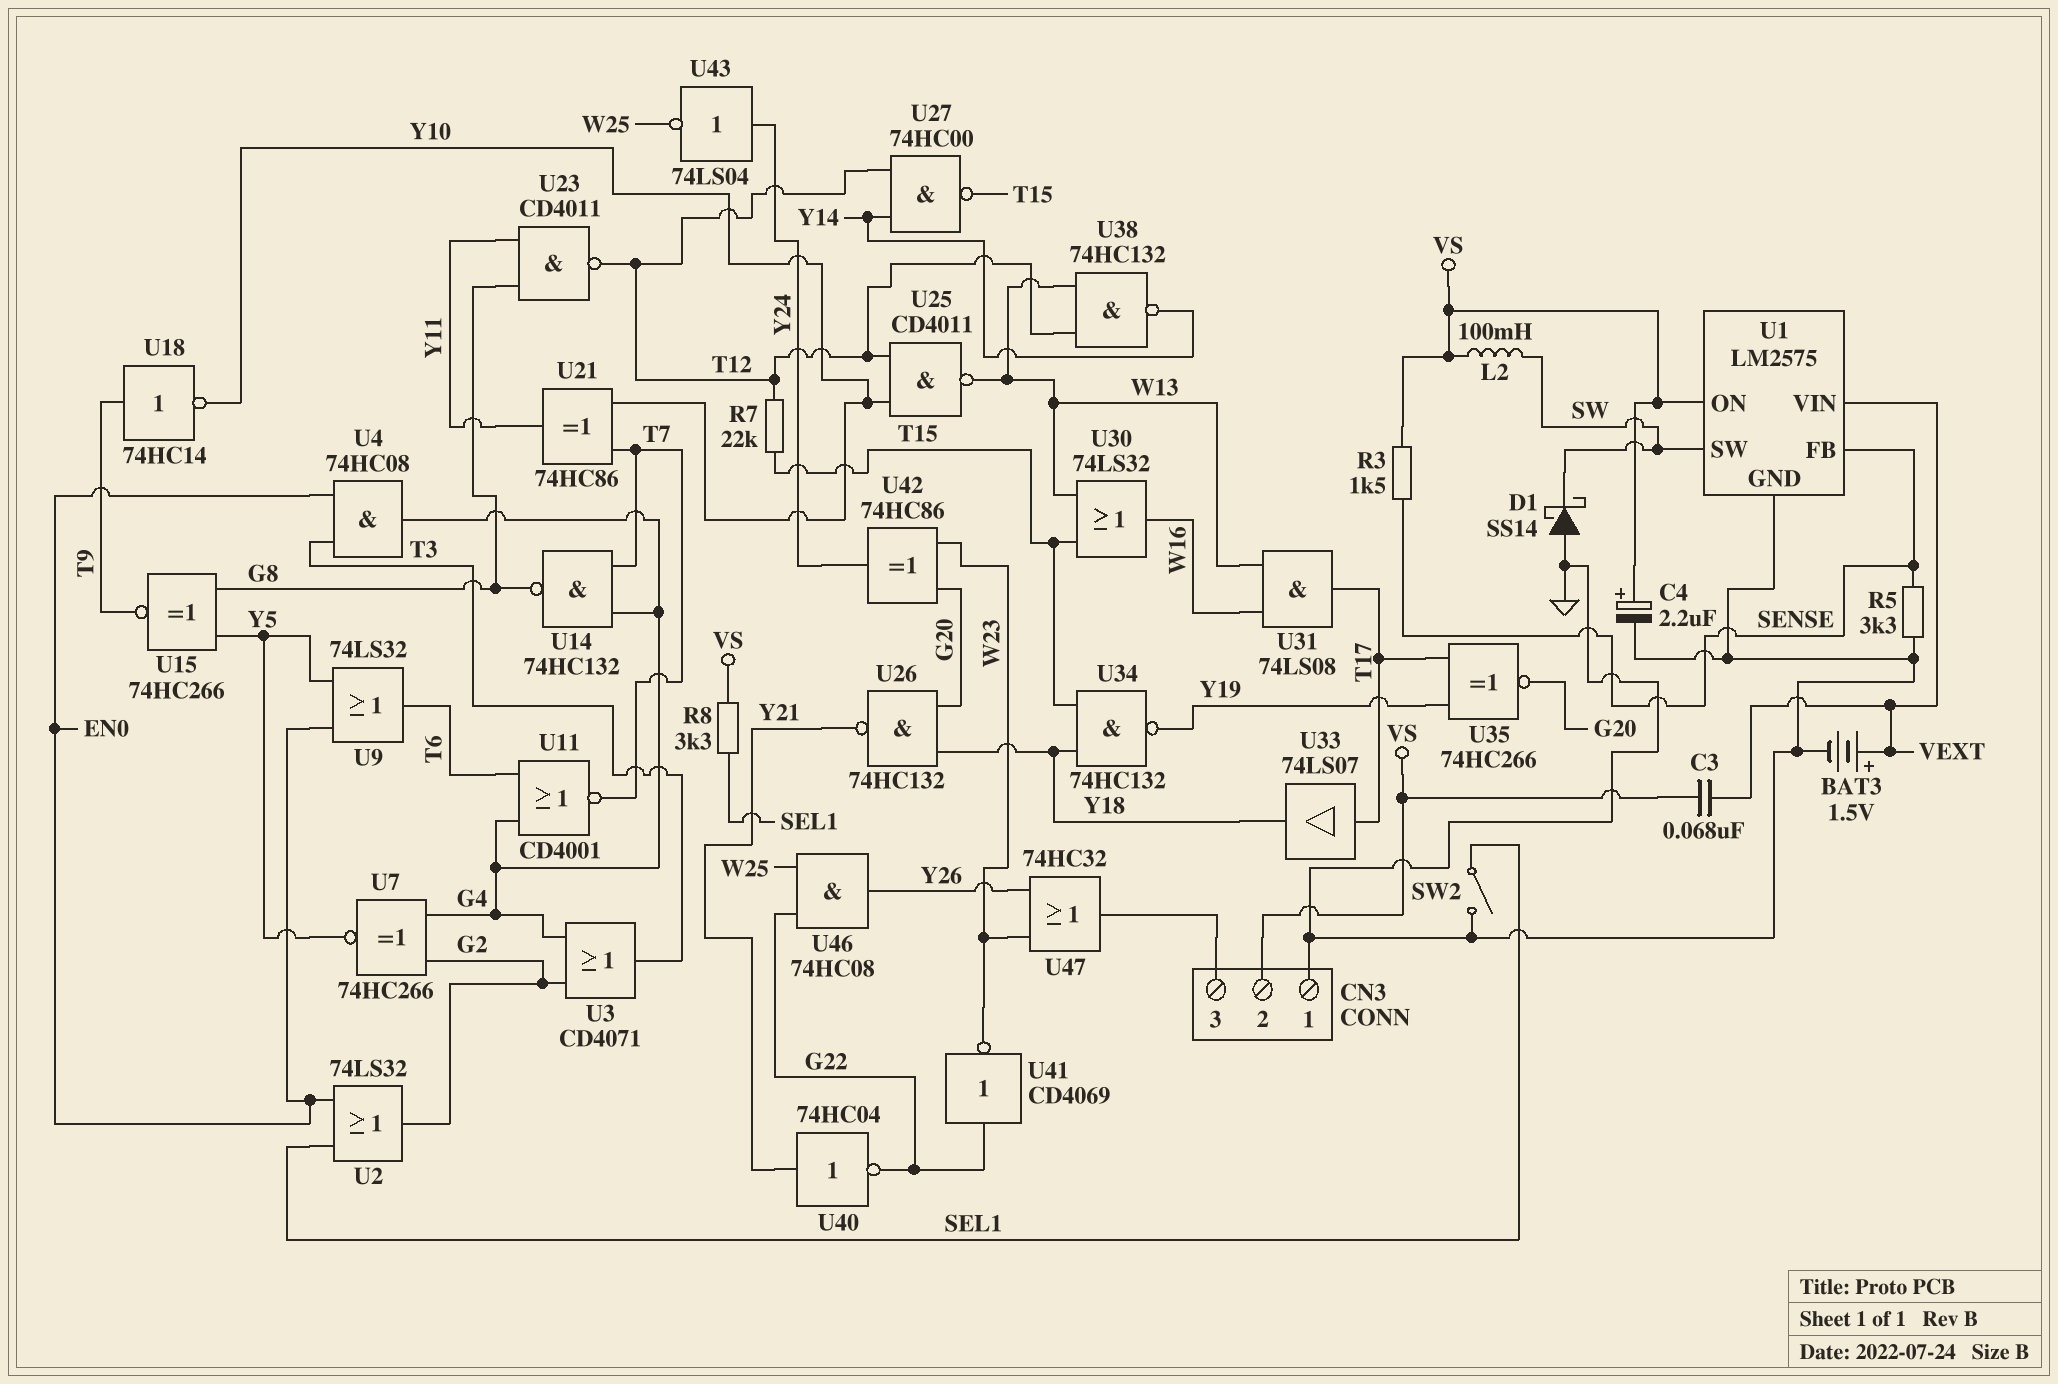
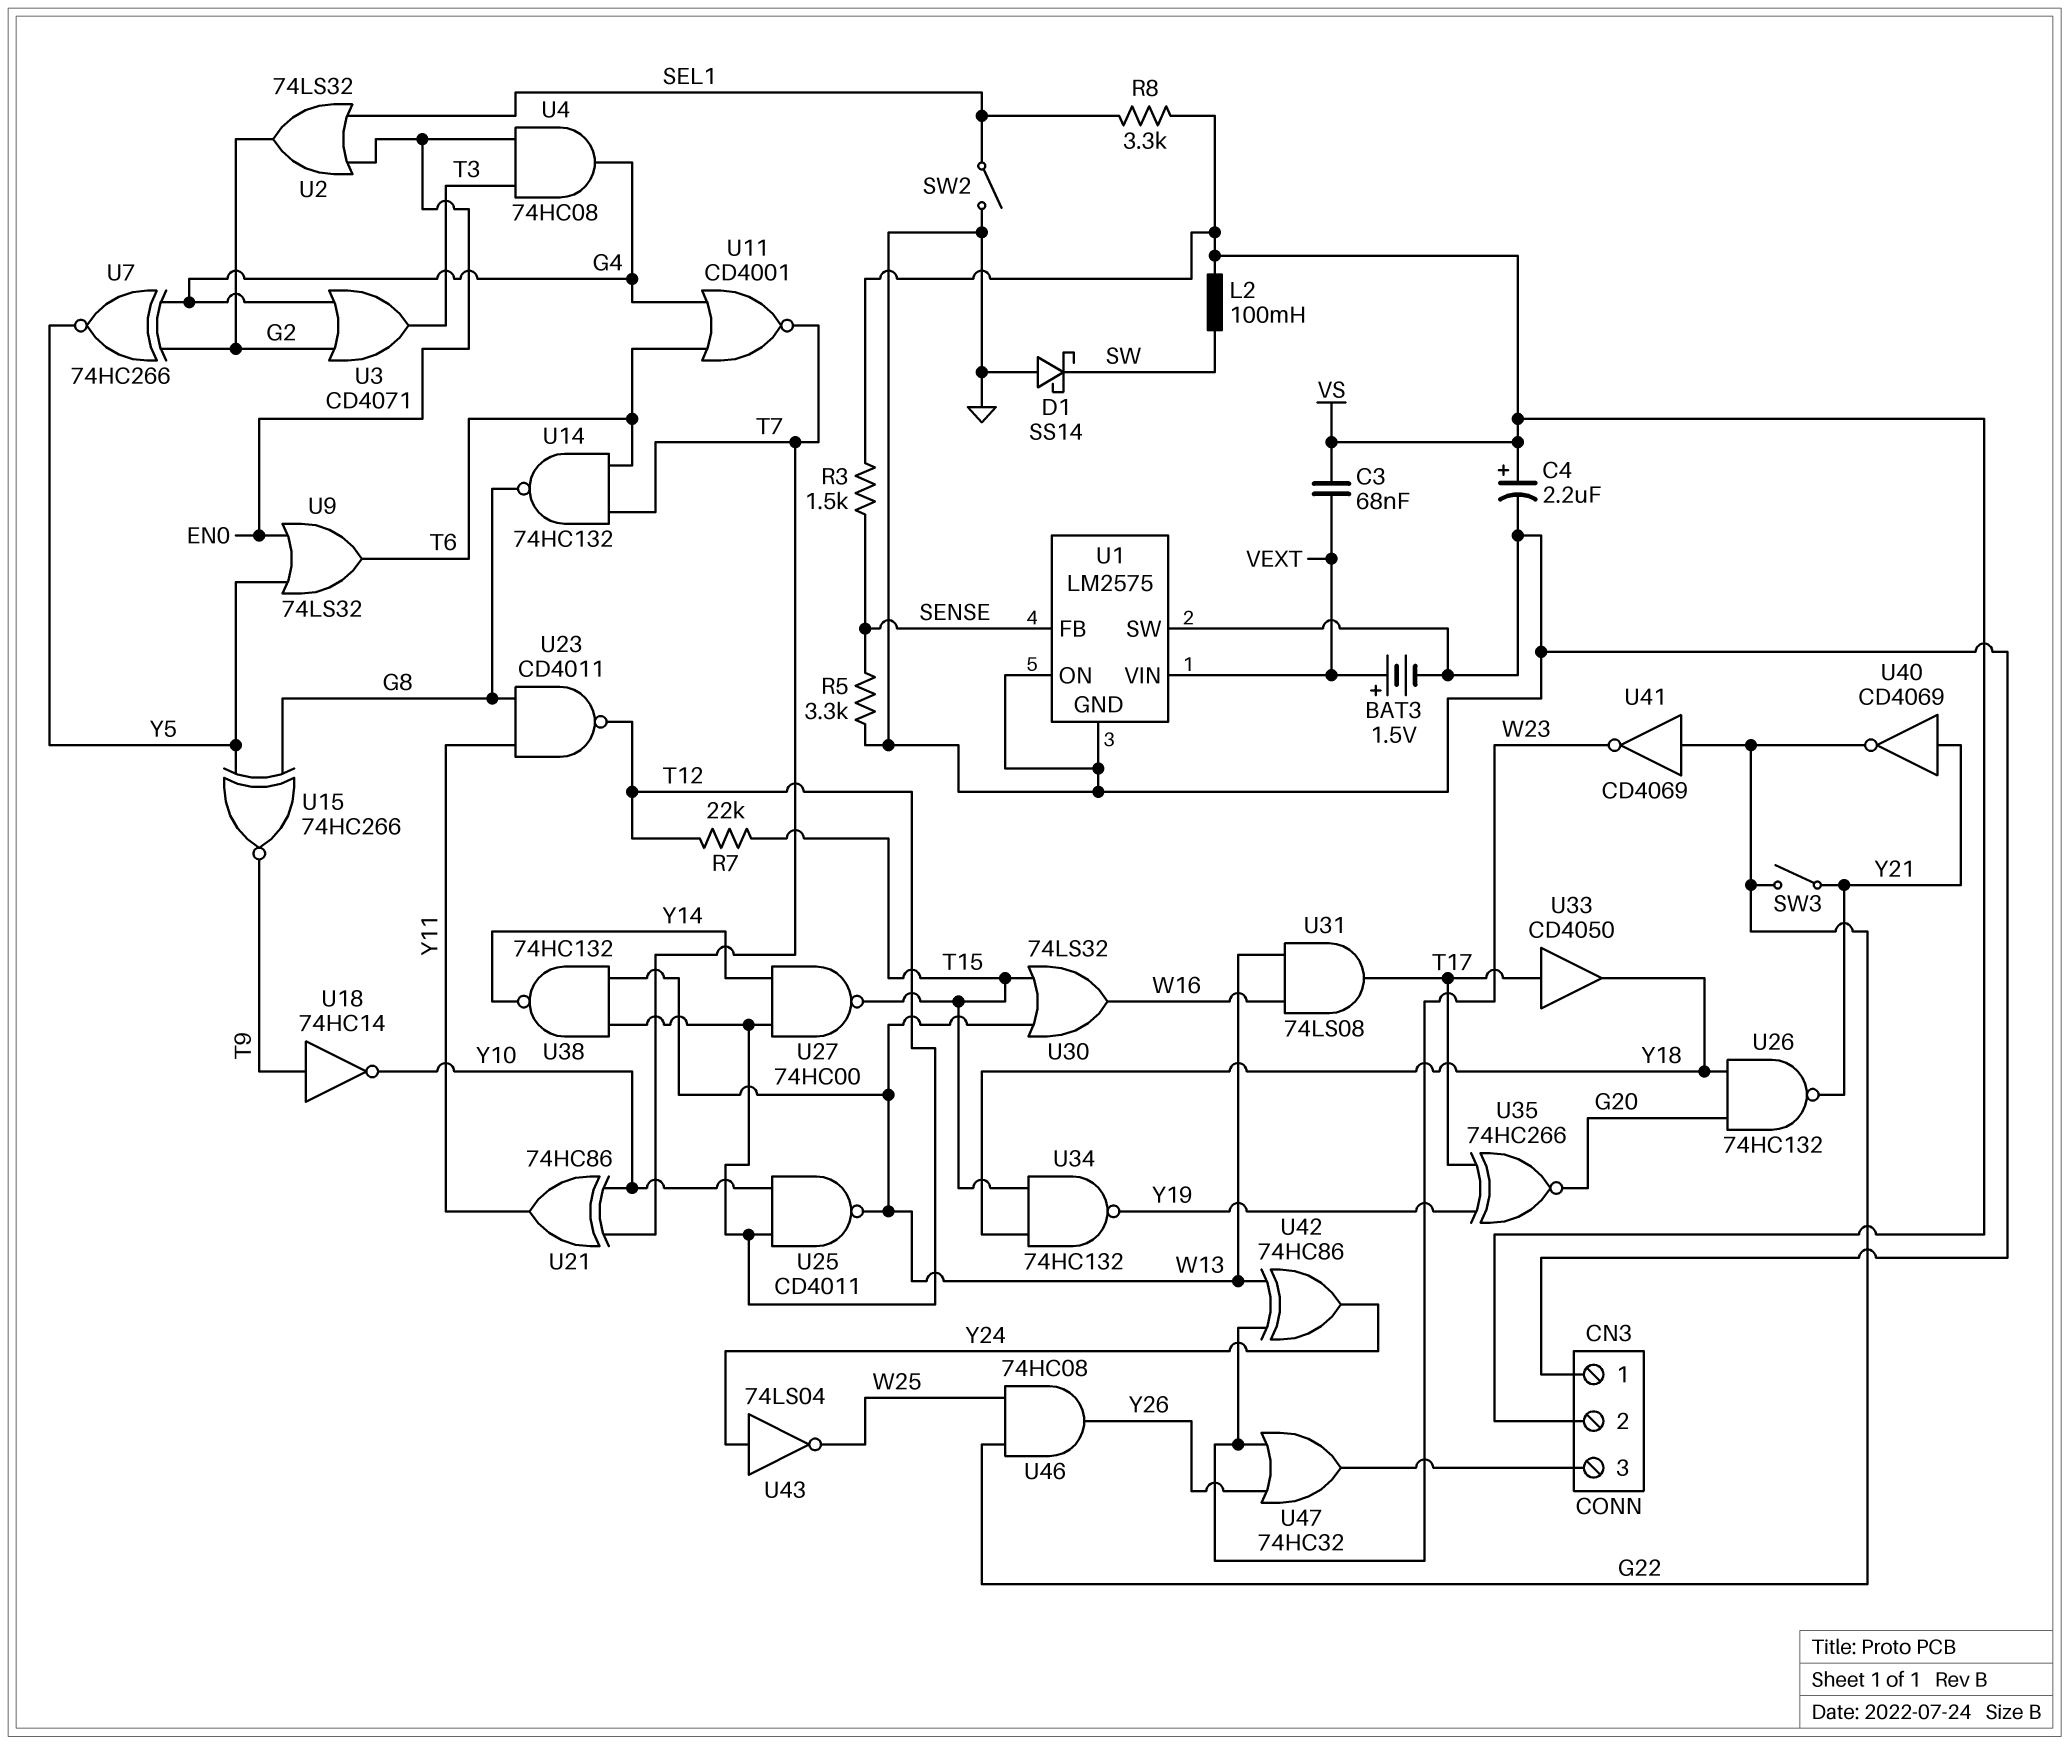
SW3: none -> switch (G22, Y21)
U1 pin ON: VS -> GND
U1 pin SW: SW -> GND
U14: NAND 74HC132 (in G4, in T7, out G8) -> NAND 74HC132 (in T6, in T7, out G8)
U33: buffer 74LS07 (in T17, out Y18) -> buffer CD4050 (in T17, out Y18)
U40: NOT 74HC04 (in Y21, out G22) -> NOT CD4069 (in Y21, out G22)
U42: XOR 74HC86 (in G20, in W23, out Y24) -> XOR 74HC86 (in W13, in W23, out Y24)

